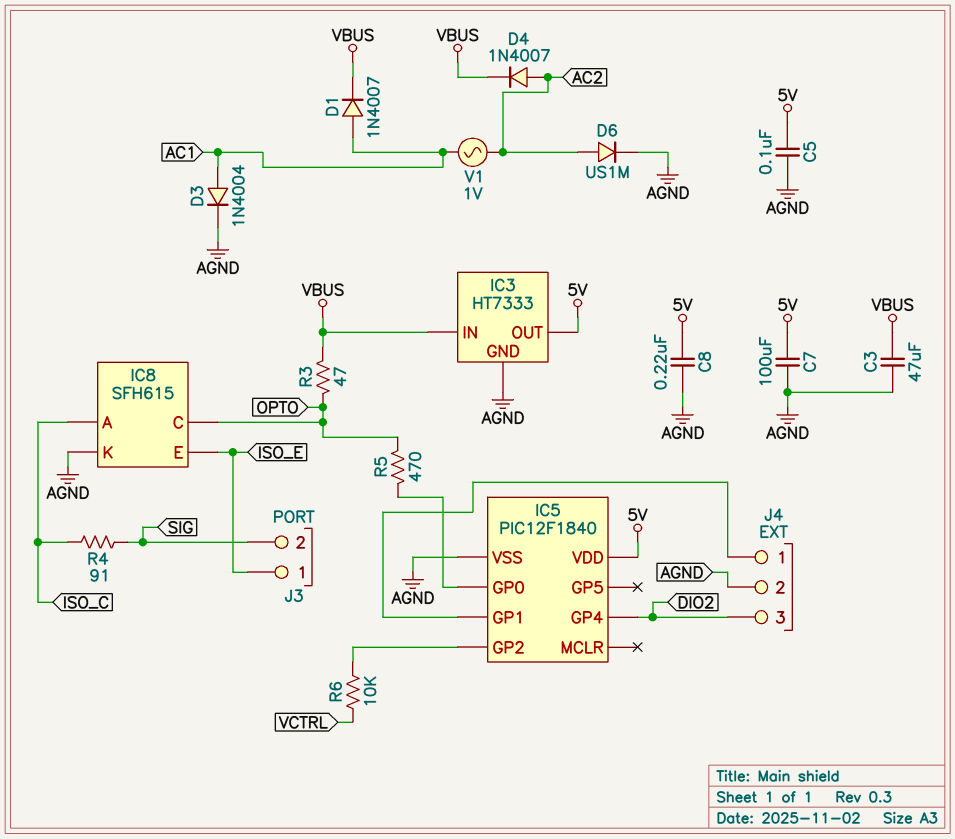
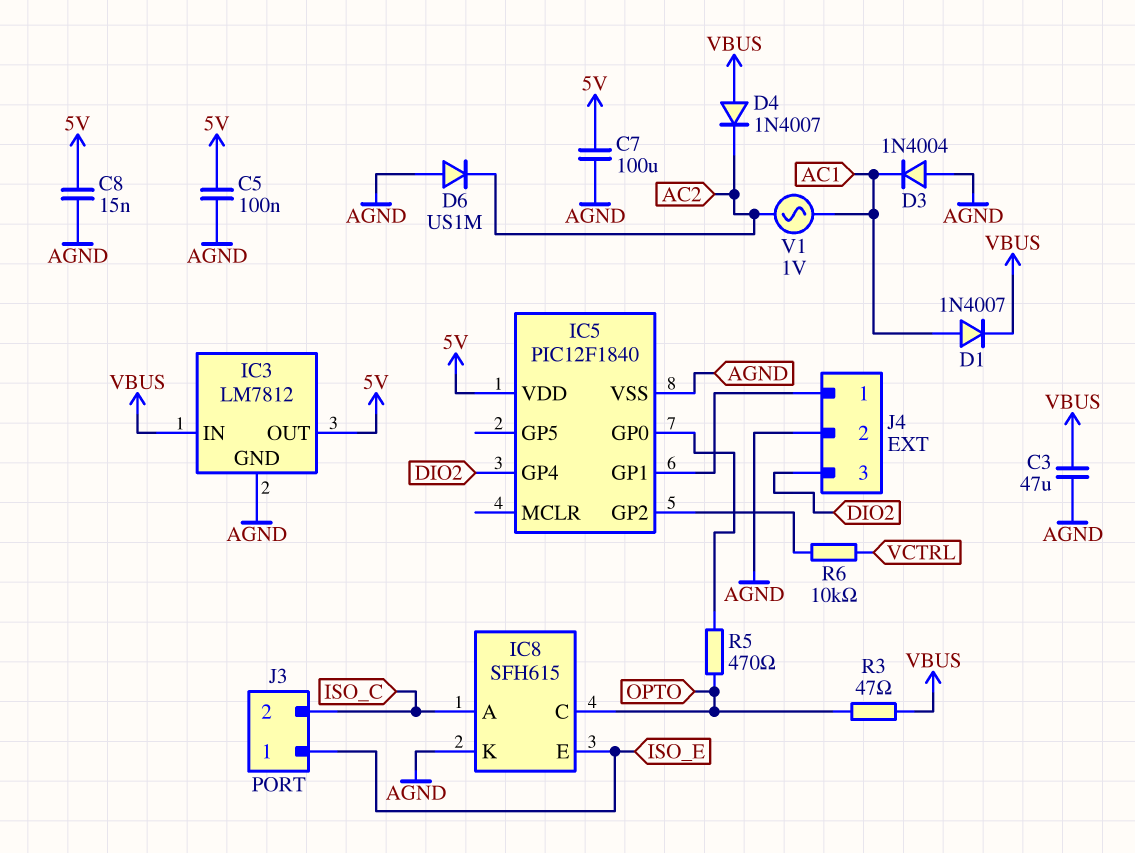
C8: 220nF (5V, AGND) -> 15nF (5V, AGND)
D3: diode 1N4004 (A AC1, K AGND) -> diode 1N4004 (A AGND, K AC1)
D4: diode 1N4007 (A AC2, K VBUS) -> diode 1N4007 (A VBUS, K AC2)
D6: diode US1M (A AC2, K AGND) -> diode US1M (A AGND, K AC2)
IC3: HT7333 -> LM7812
J3 pin 2: SIG -> ISO_C
R4: 91 (ISO_C, SIG) -> none

